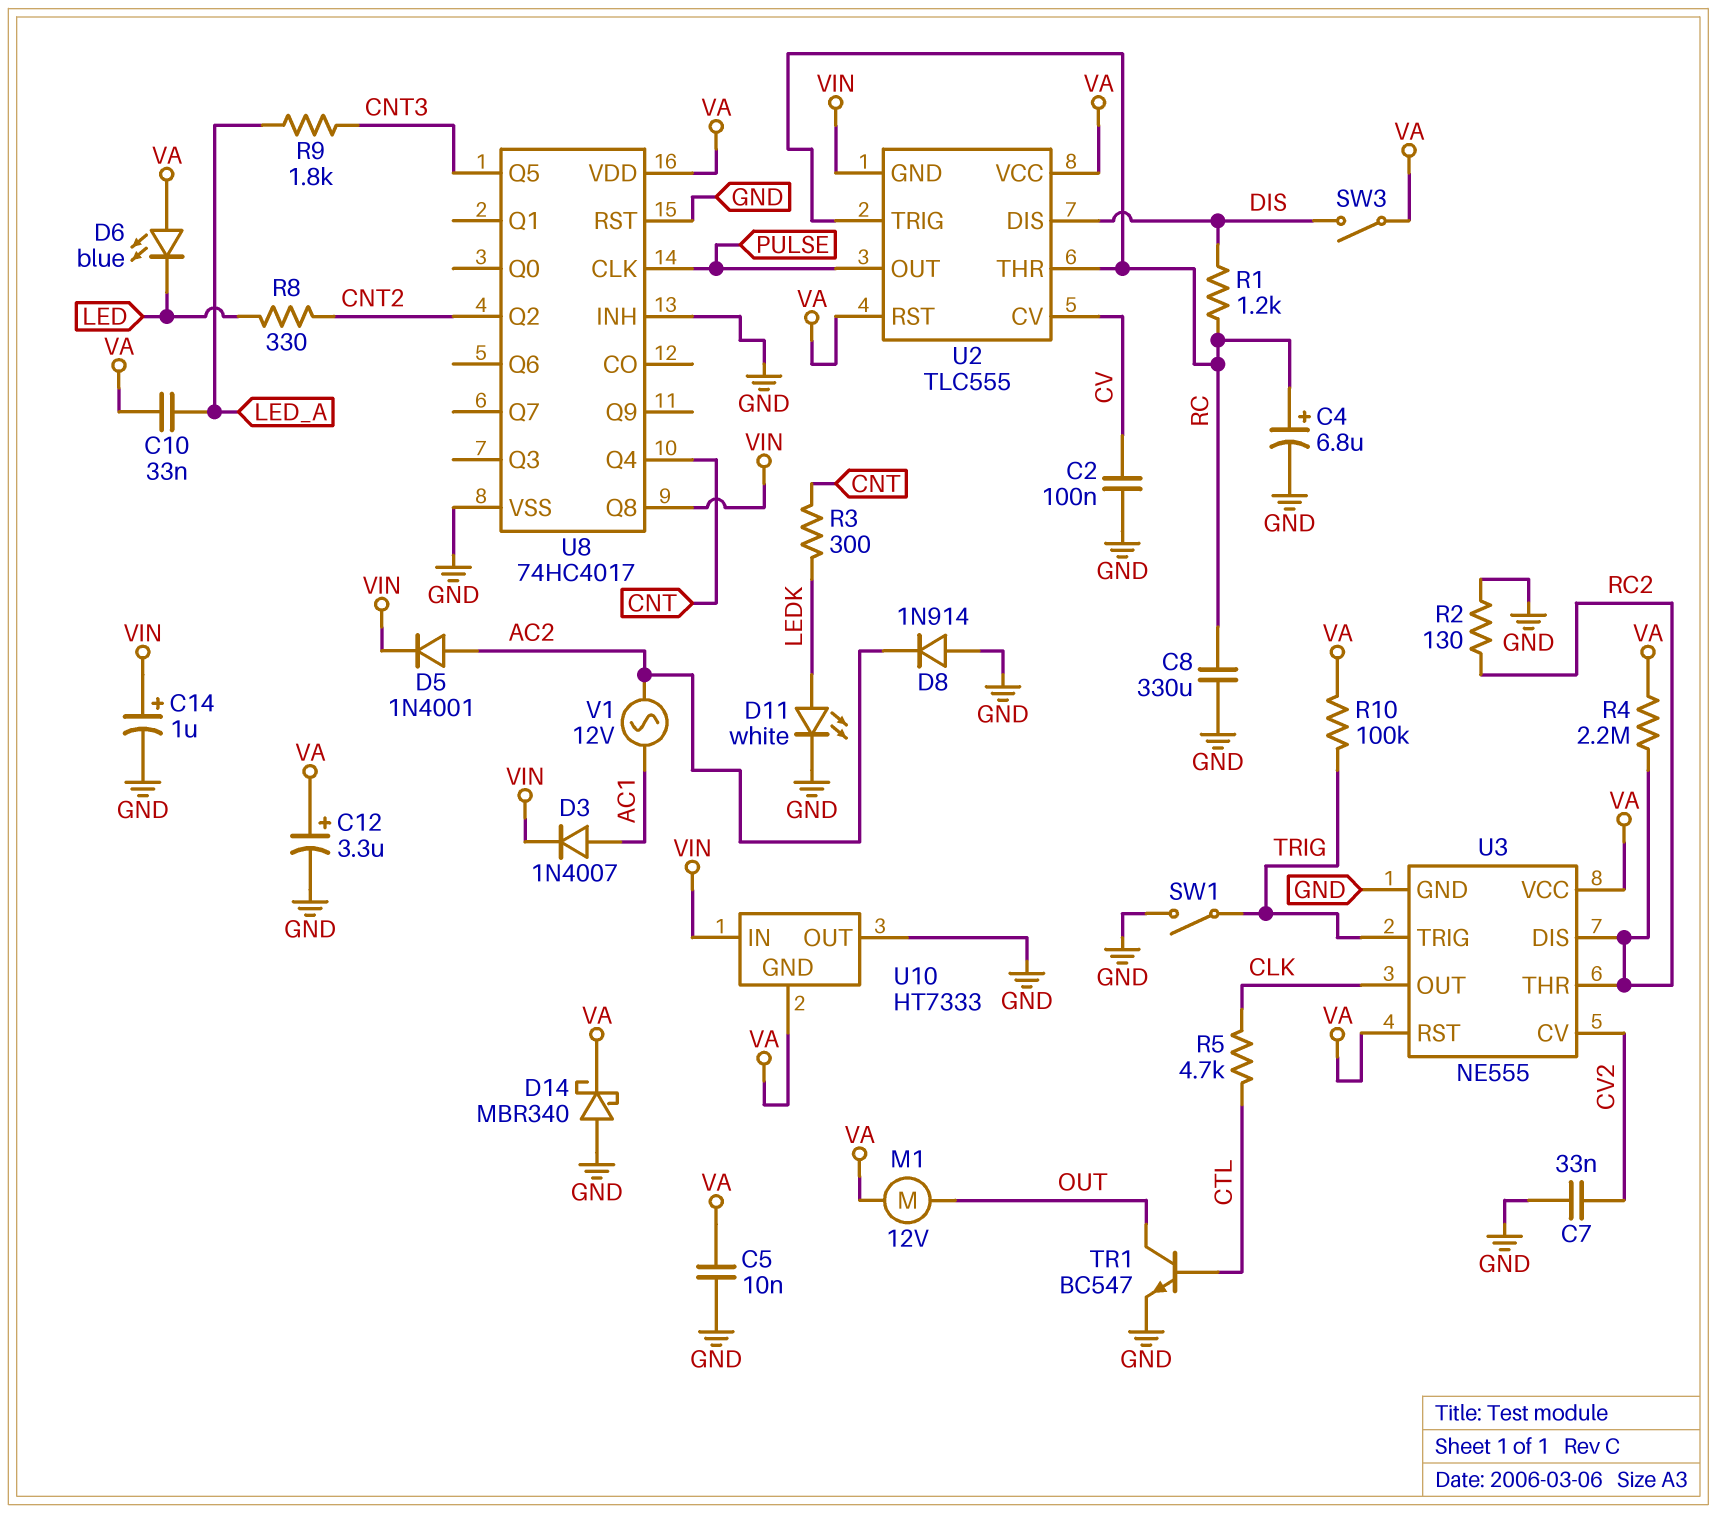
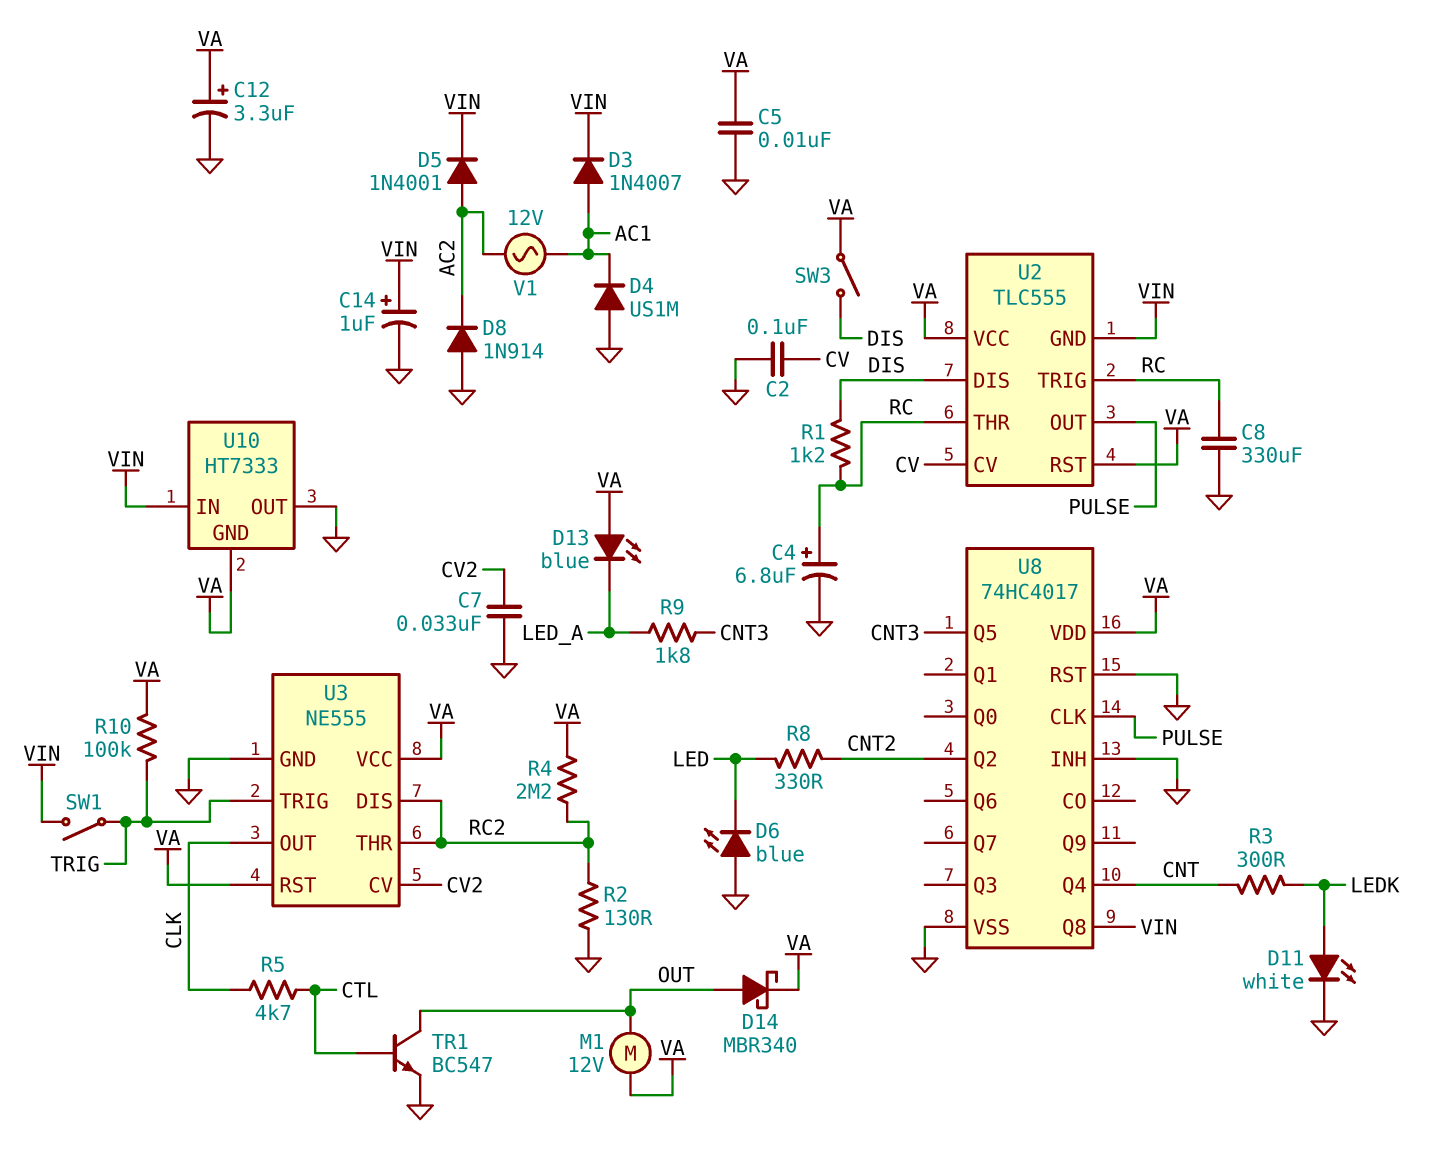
C10: 33nF (LED_A, VA) -> none
D4: none -> diode US1M (A GND, K AC1)
D6: LED blue (A VA, K LED) -> LED blue (A GND, K LED)
D13: none -> LED blue (A VA, K LED_A)
D14: schottky MBR340 (A GND, K VA) -> schottky MBR340 (A OUT, K VA)
SW1: switch (GND, TRIG) -> switch (TRIG, VIN)

